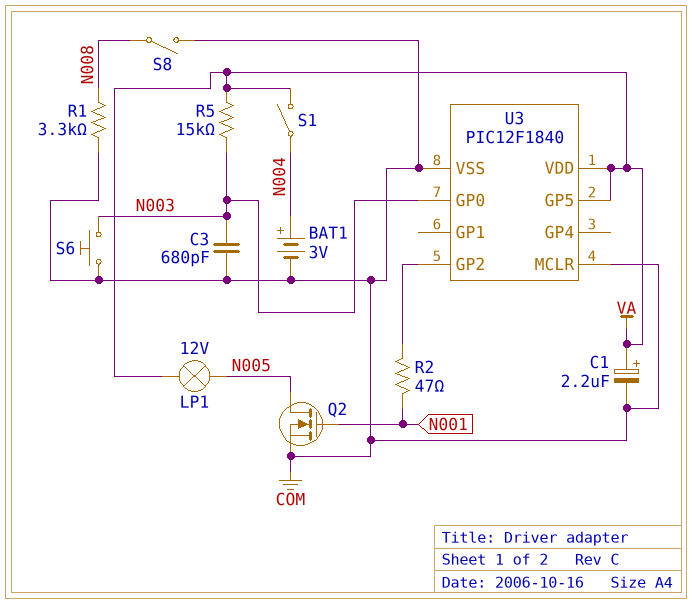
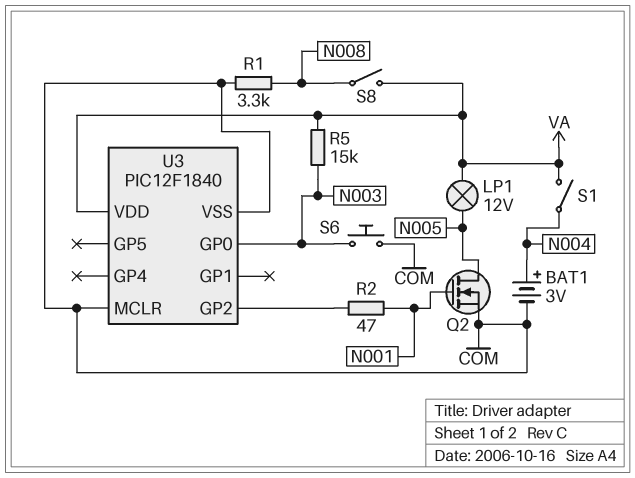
C1: 2.2uF (plus VA, minus COM) -> none
C3: 680pF (COM, N003) -> none
S8: switch (COM, N008) -> switch (N008, VA)
U3 pin GP5: VA -> none

